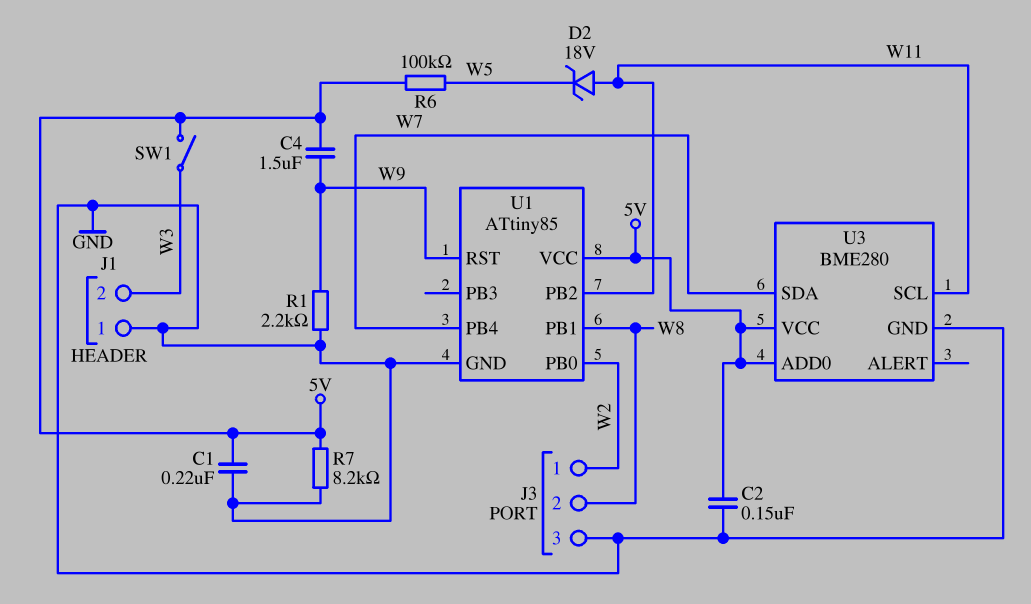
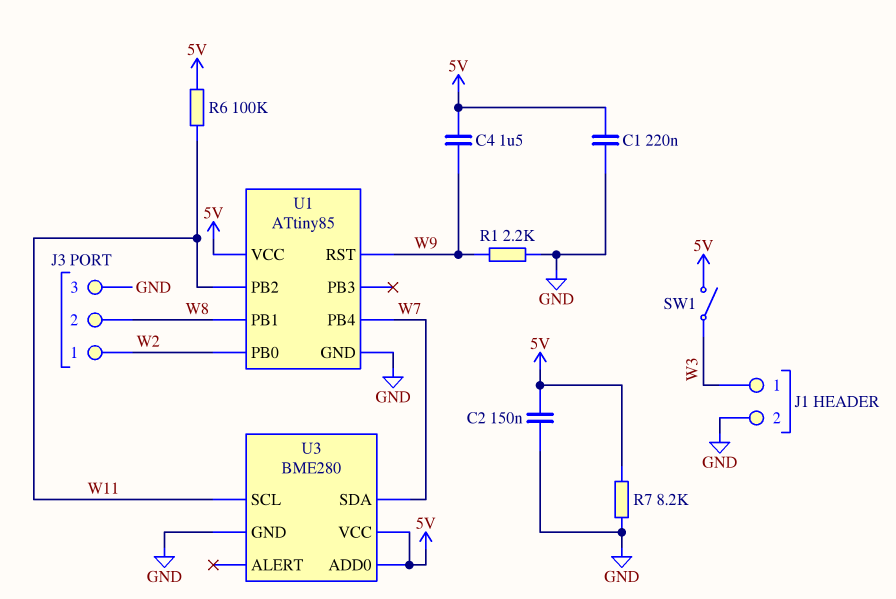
D2: zener 18V (A W11, K W5) -> none
J1 pin 1: GND -> W3
J1 pin 2: W3 -> GND
R6: 100k (5V, W5) -> 100k (5V, W11)

